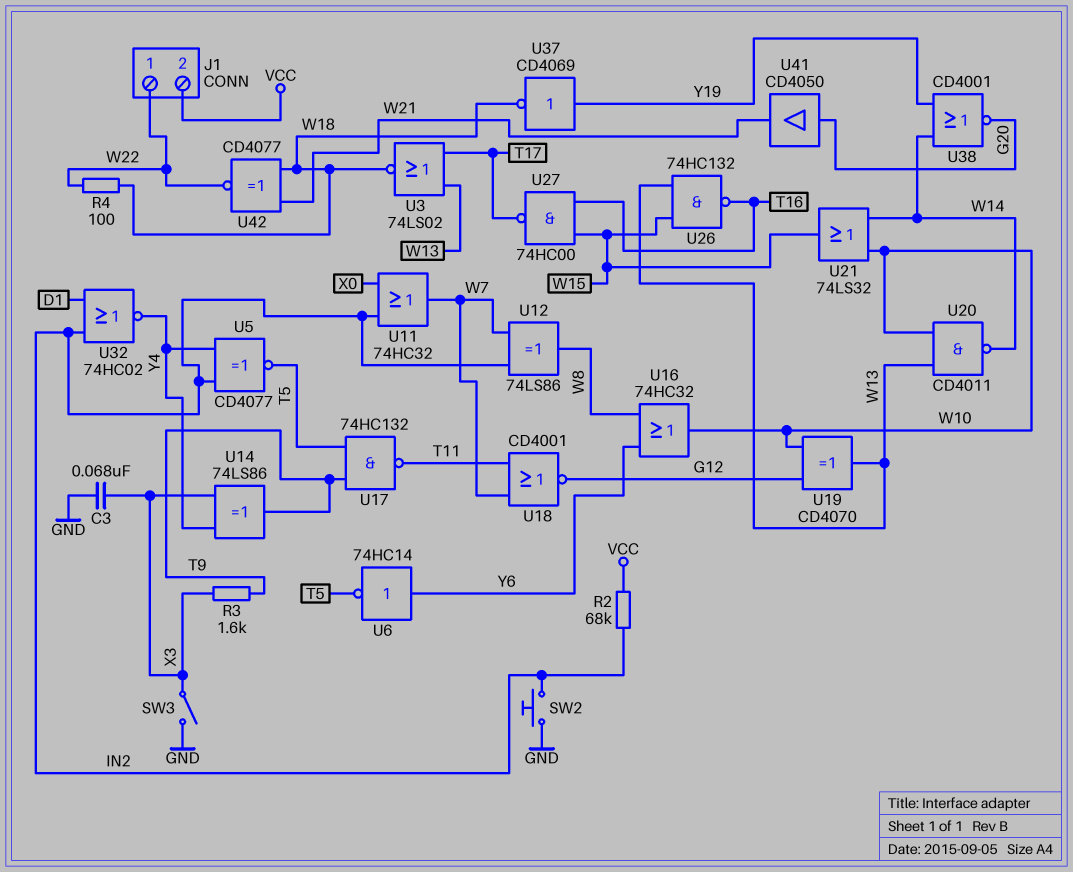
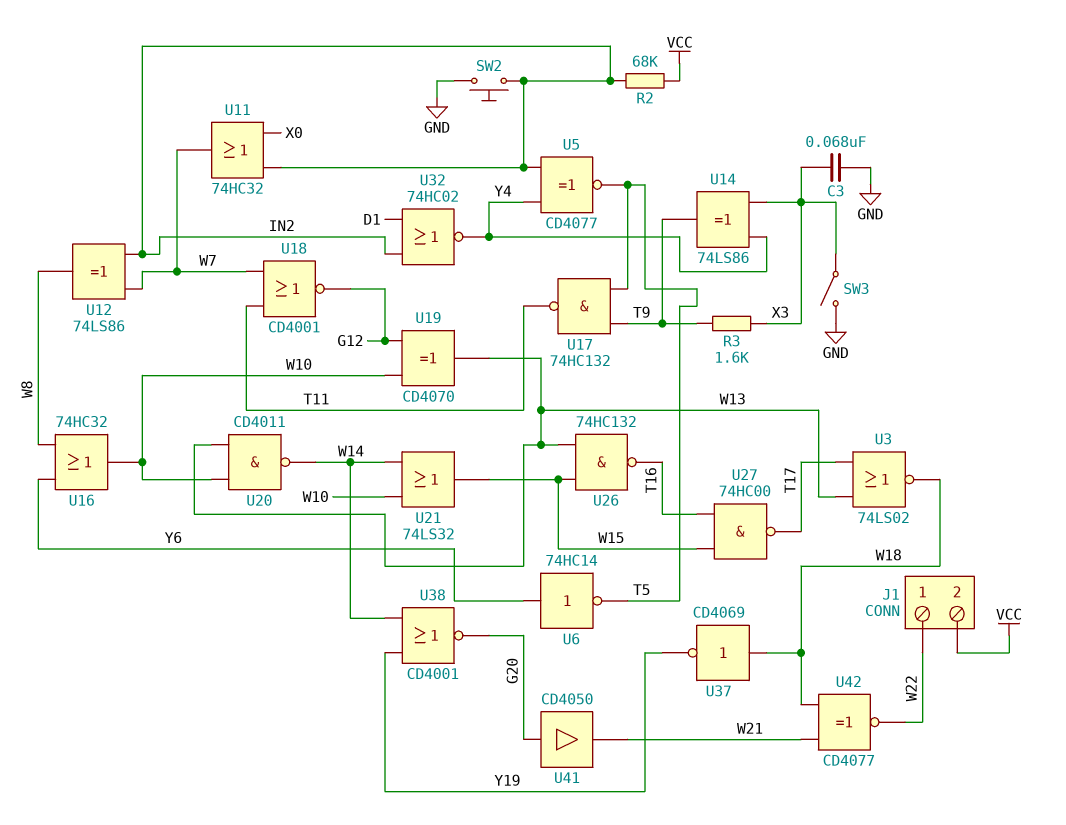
R4: 100 (W18, W22) -> none
U37: NOT CD4069 (in Y19, out W18) -> NOT CD4069 (in W18, out Y19)

